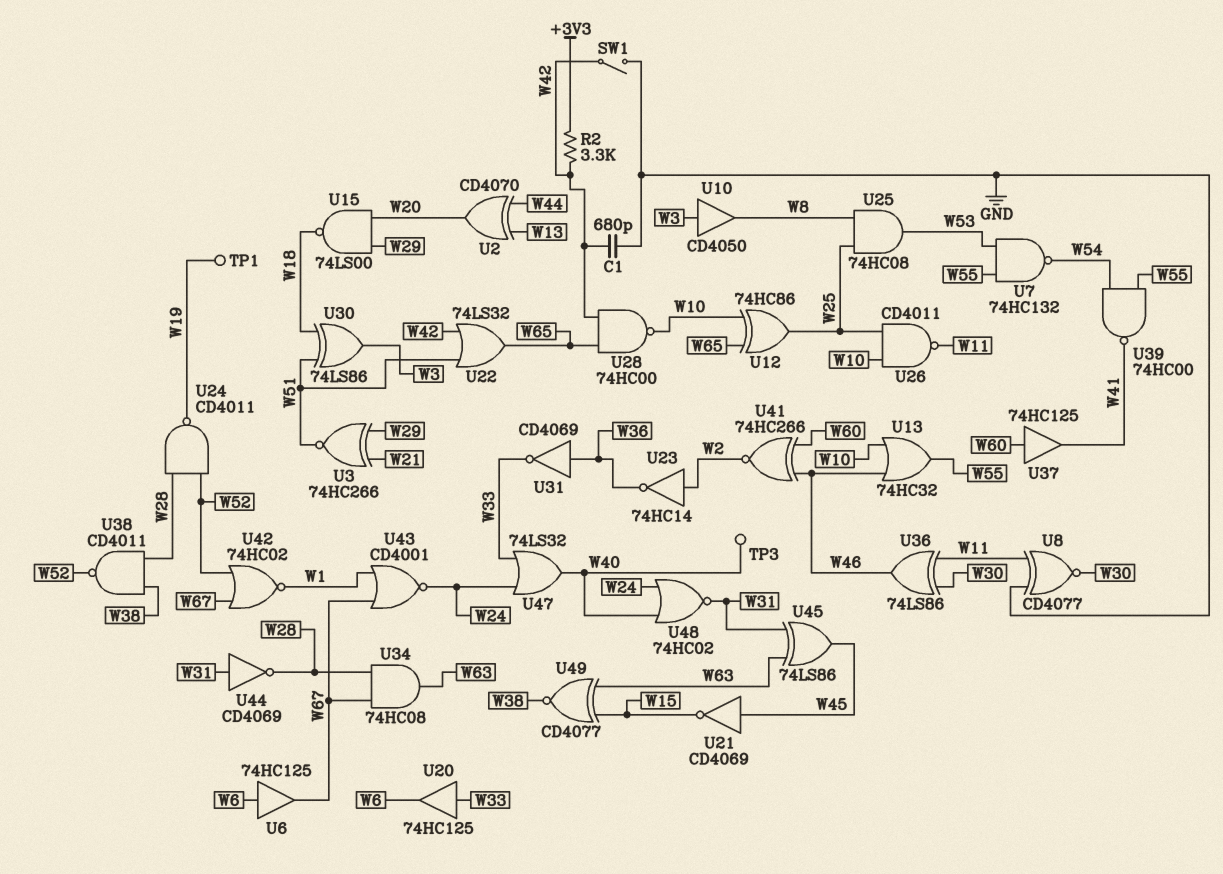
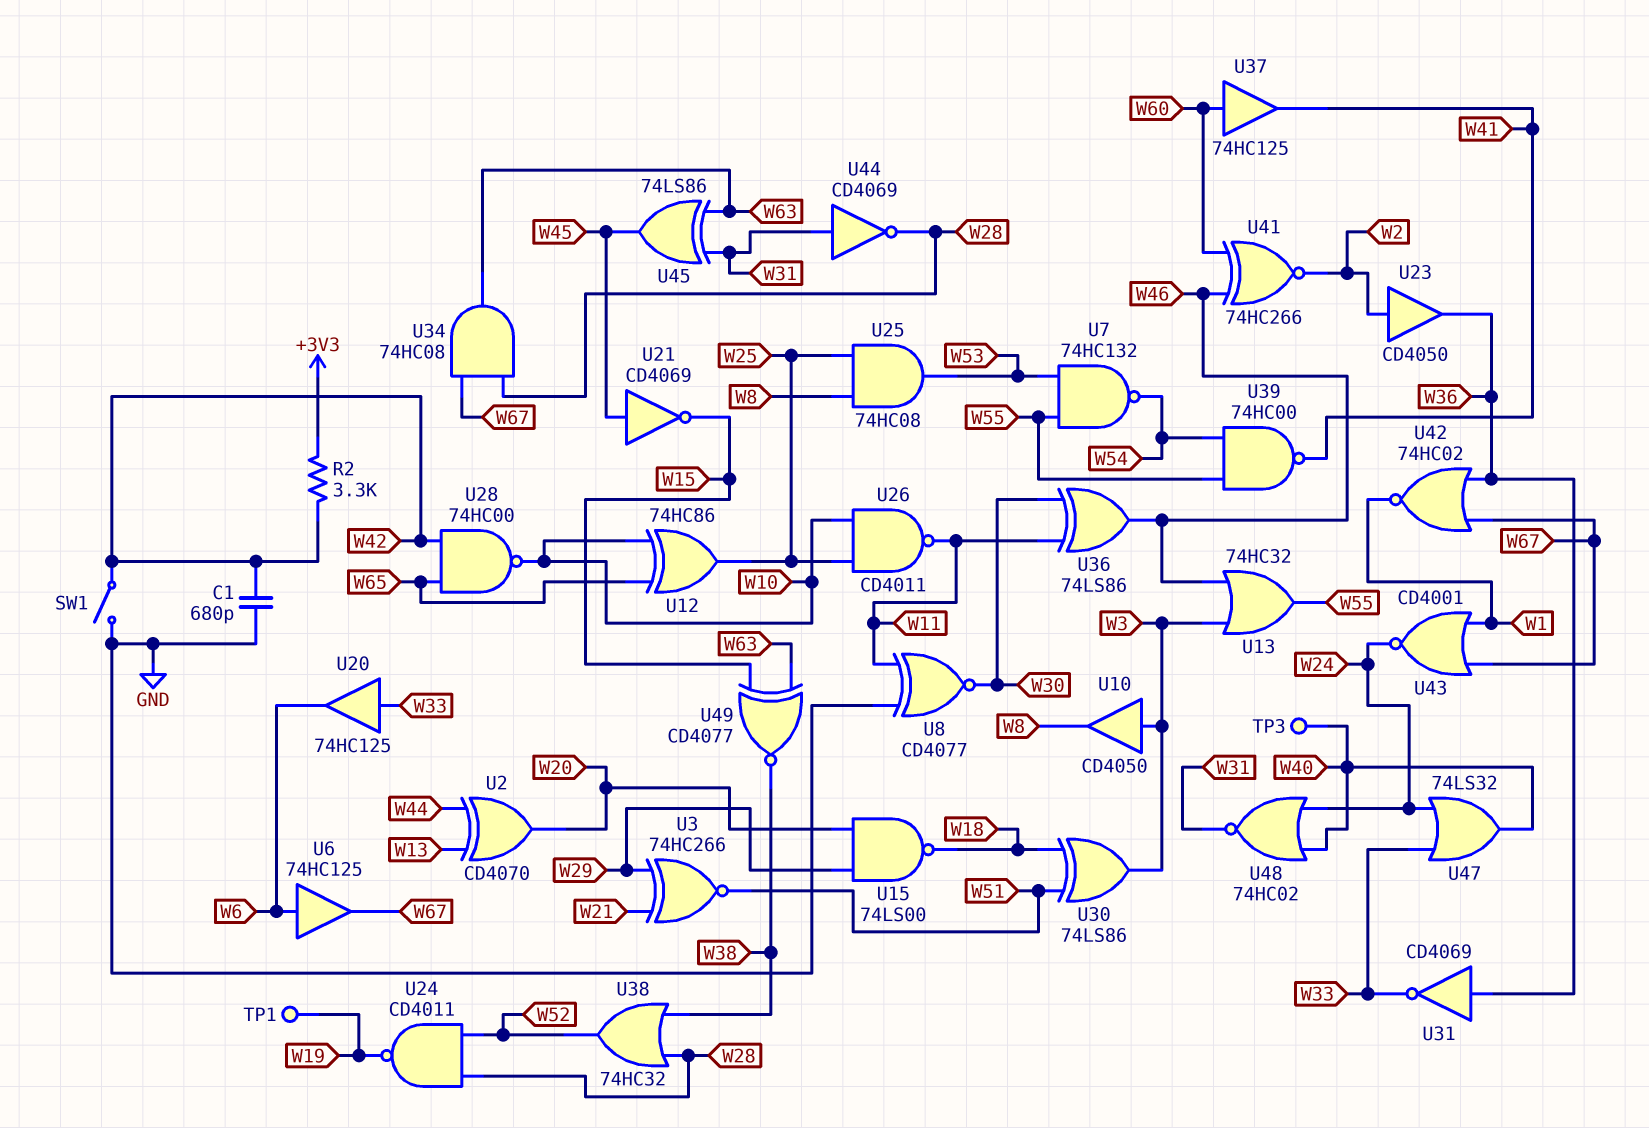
U13: OR 74HC32 (in W10, in W46, out W55) -> OR 74HC32 (in W3, in W46, out W55)
U22: OR 74LS32 (in W42, in W51, out W65) -> none
U23: NOT 74HC14 (in W2, out W36) -> buffer CD4050 (in W2, out W36)
U38: NAND CD4011 (in W28, in W38, out W52) -> OR 74HC32 (in W28, in W38, out W52)
U42: NOR 74HC02 (in W52, in W67, out W1) -> NOR 74HC02 (in W36, in W67, out W1)

